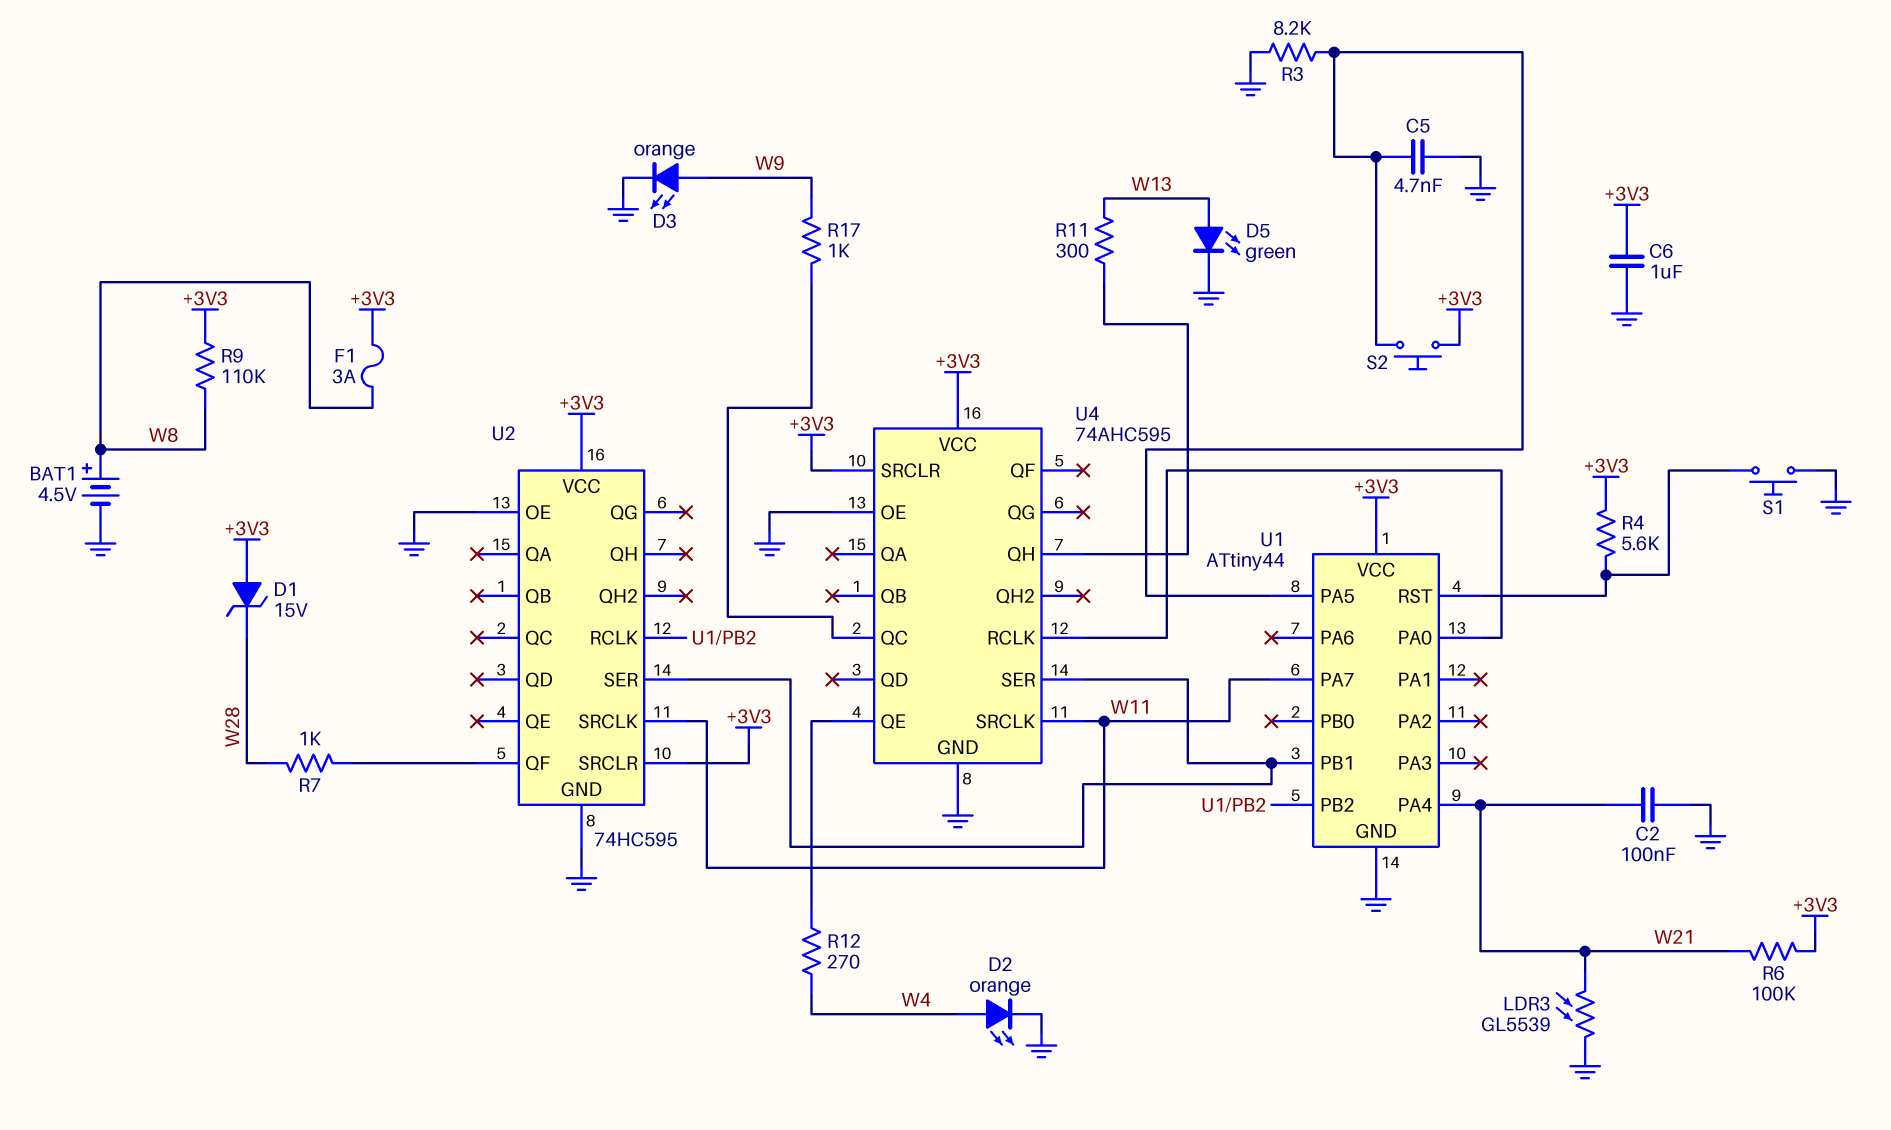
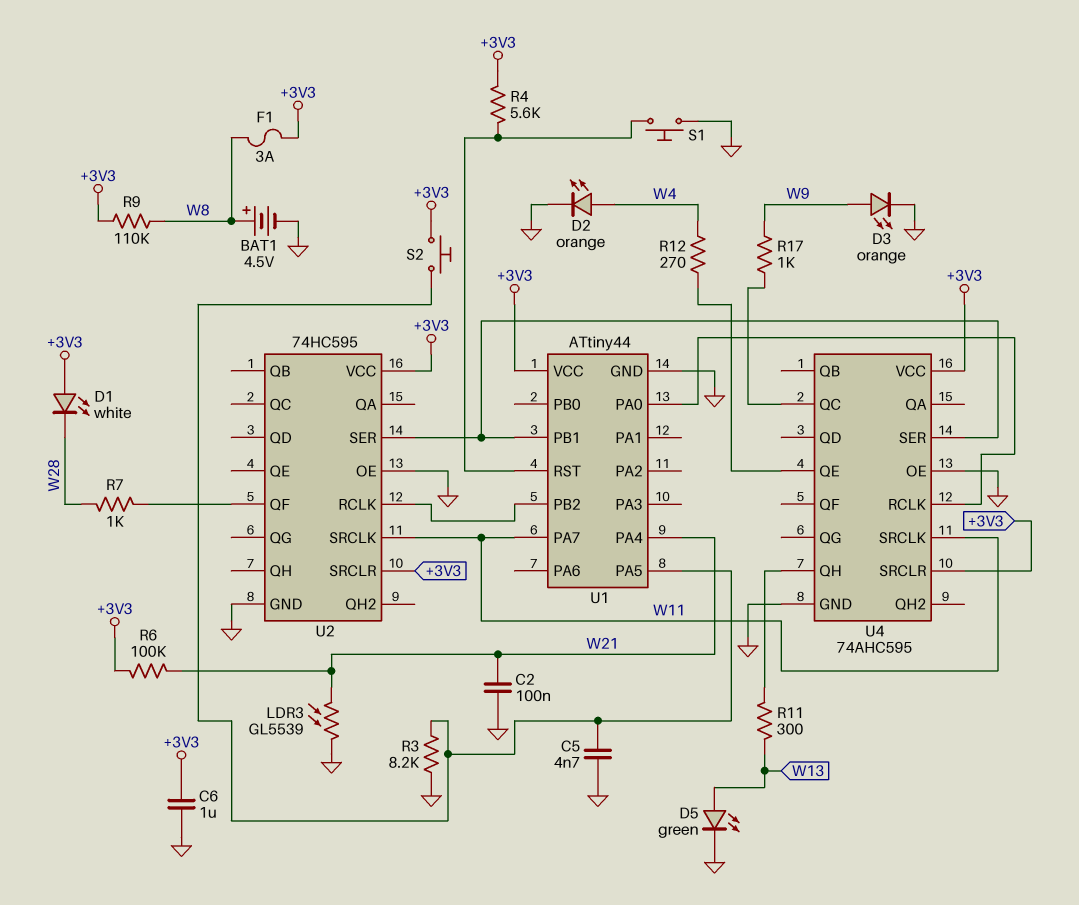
D1: zener 15V (A +3V3, K W28) -> LED white (A +3V3, K W28)

